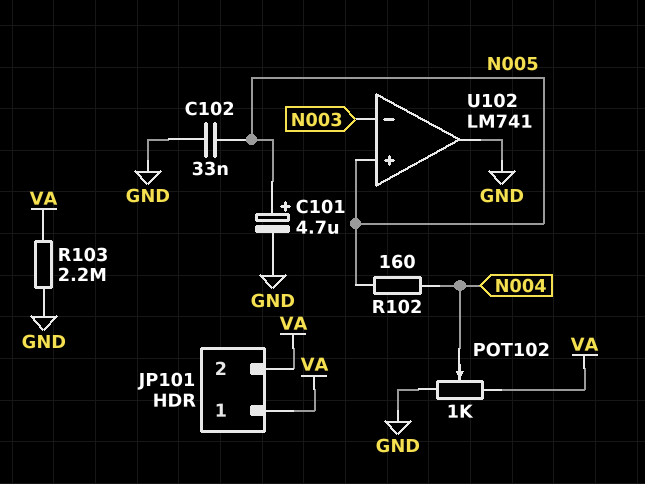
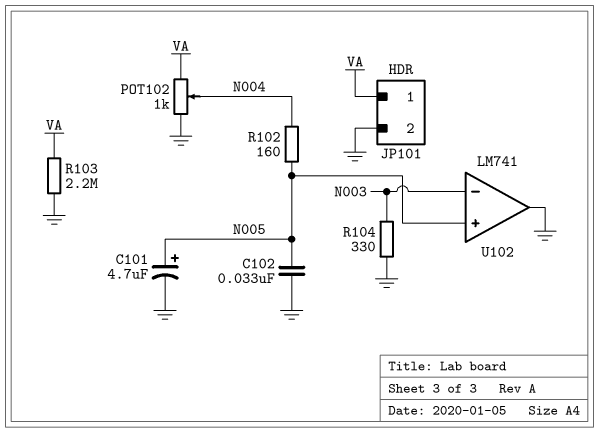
JP101 pin 2: VA -> GND
R104: none -> 330 (GND, N003)

